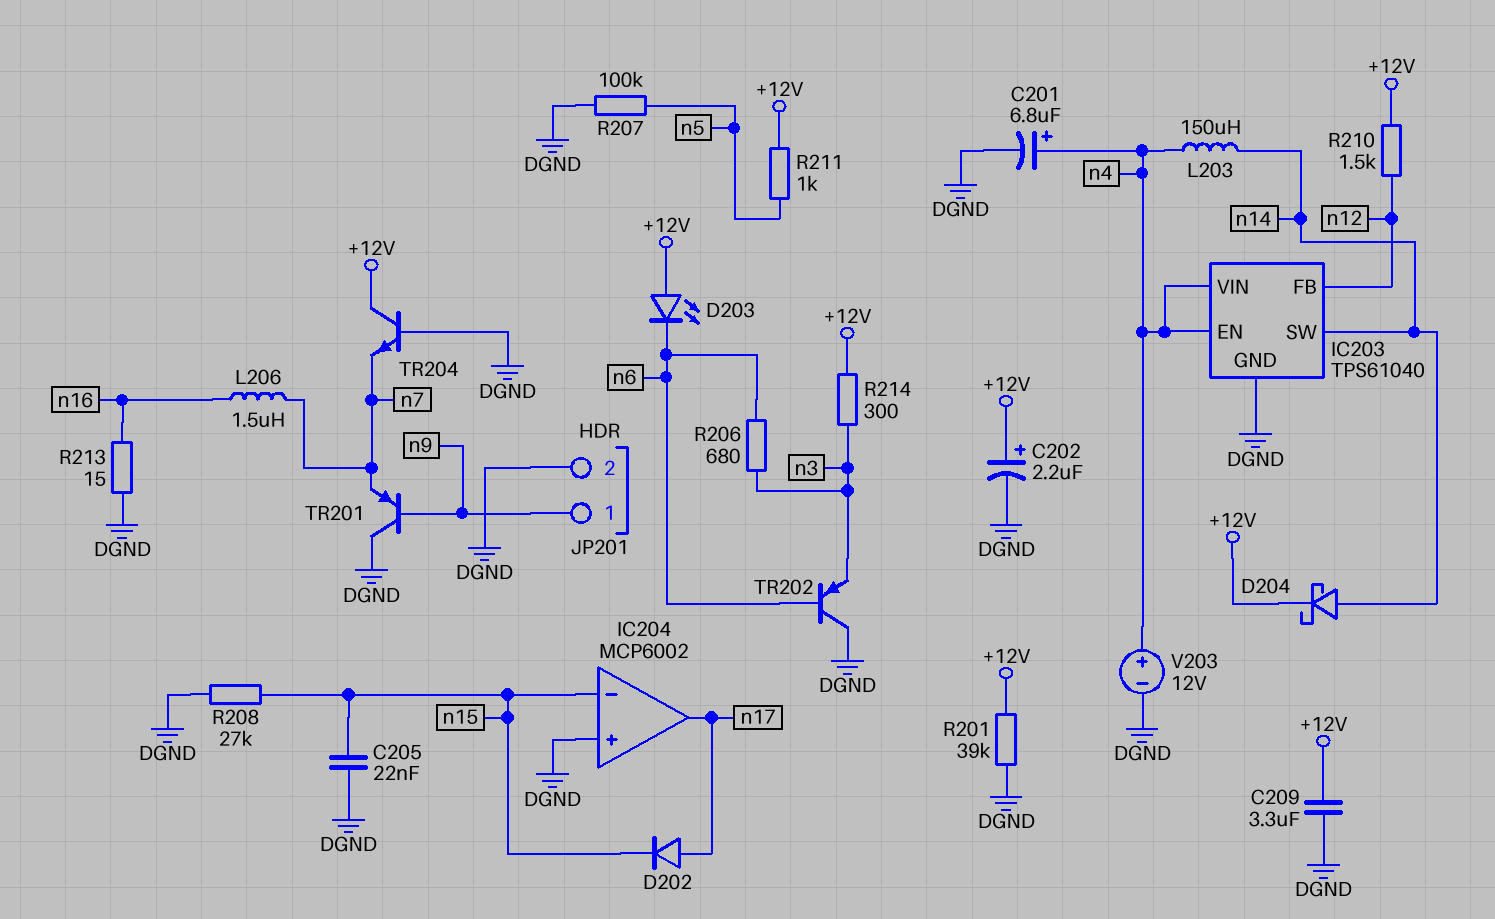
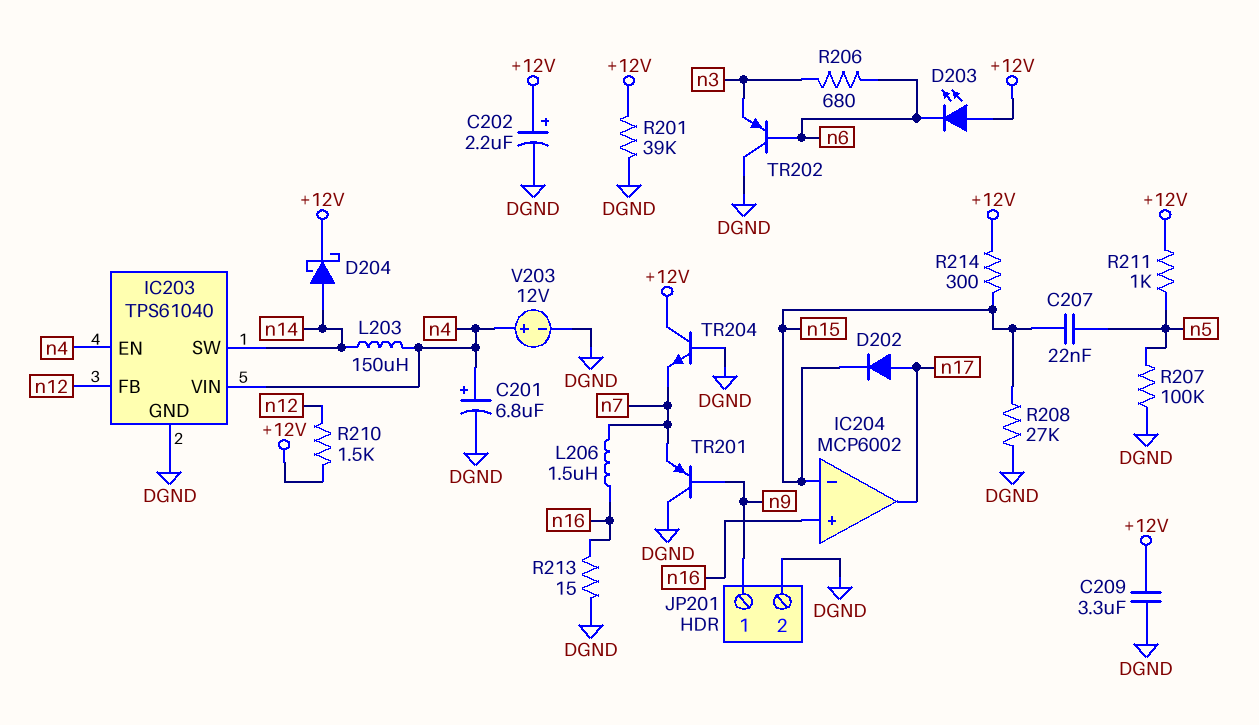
C205: 22nF (DGND, n15) -> none
C207: none -> 22nF (n5, n15)
IC204 pin in+: DGND -> n16
R214: 300 (+12V, n3) -> 300 (+12V, n15)

